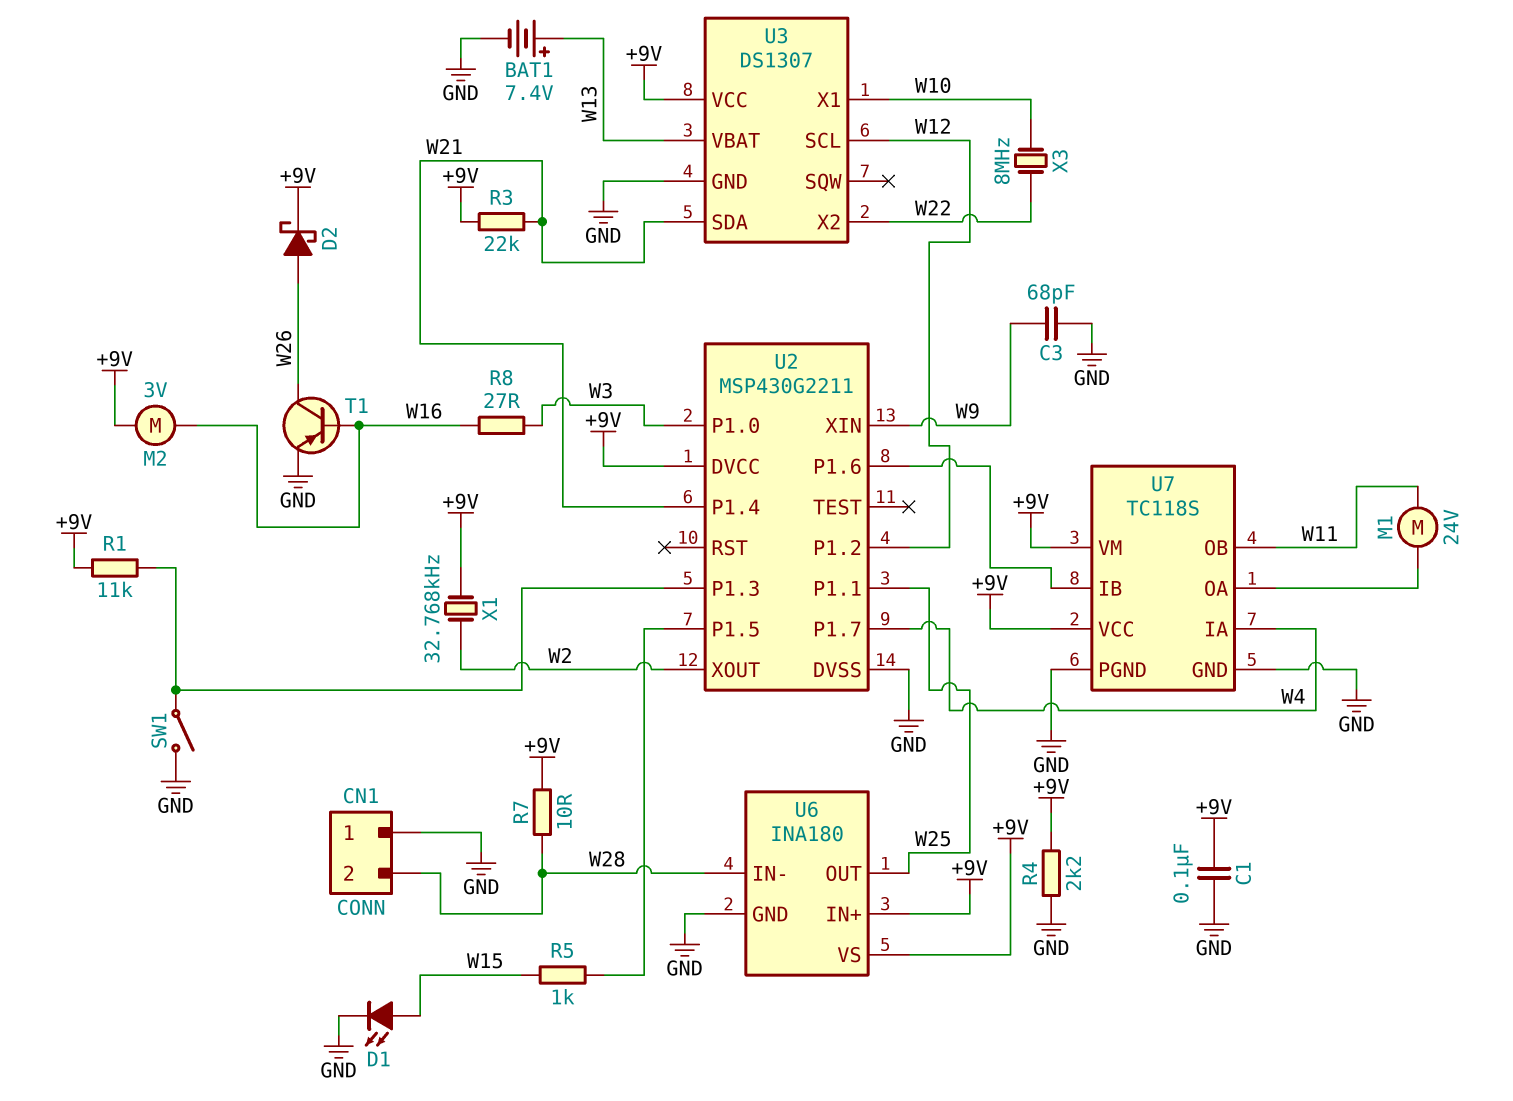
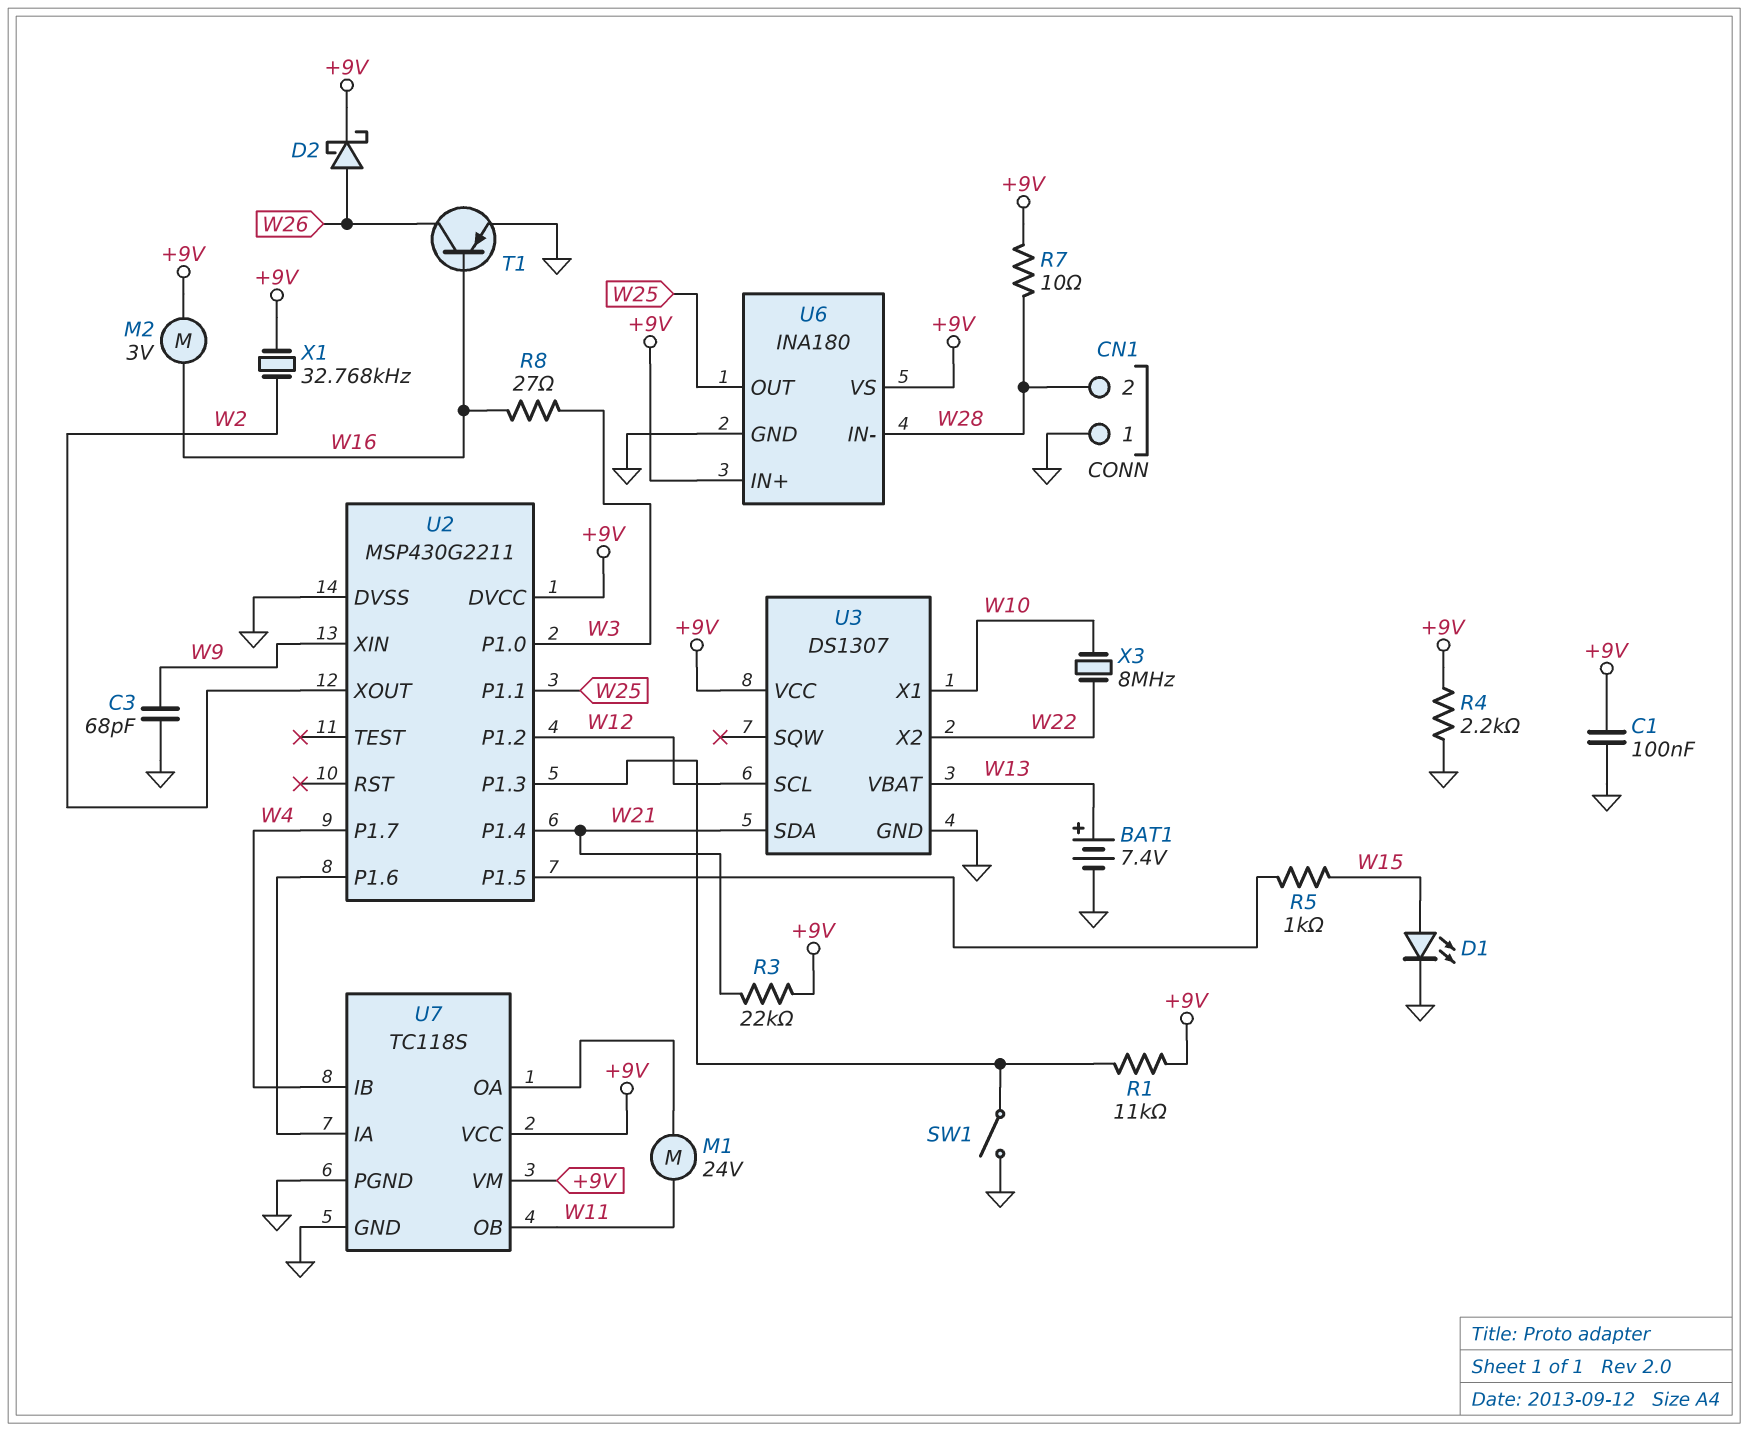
U7 pin IA: W4 -> U2/P1.6
U7 pin IB: U2/P1.6 -> W4

